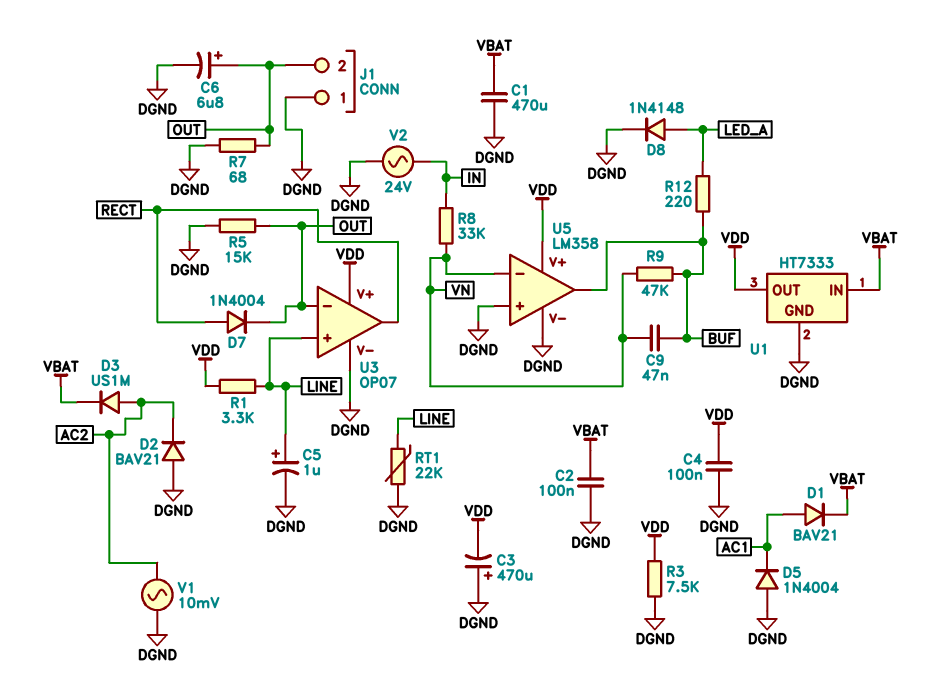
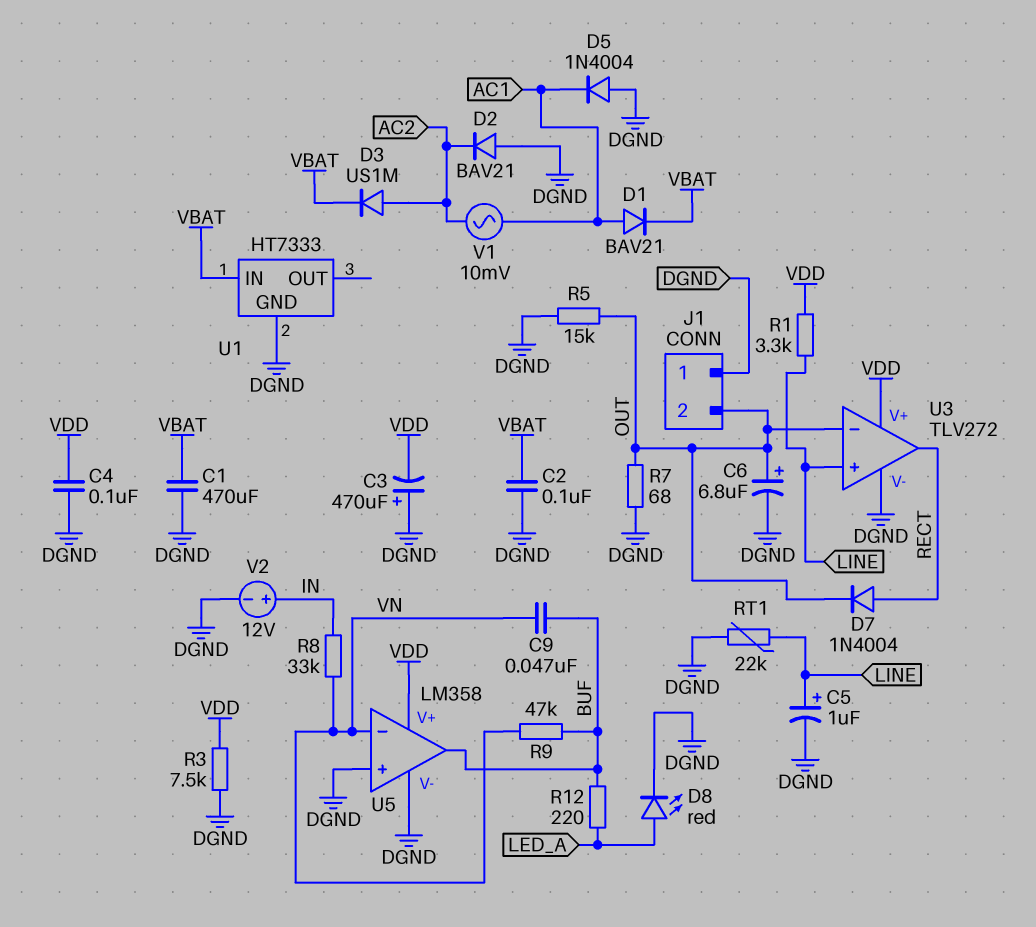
D8: diode 1N4148 (A LED_A, K DGND) -> LED red (A LED_A, K DGND)
U1 pin OUT: VDD -> none
U3: OP07 -> TLV272
V1: AC 10mV (AC2, DGND) -> AC 10mV (AC1, AC2)
V2: AC 24V (DGND, IN) -> 12V (plus IN, minus DGND)

